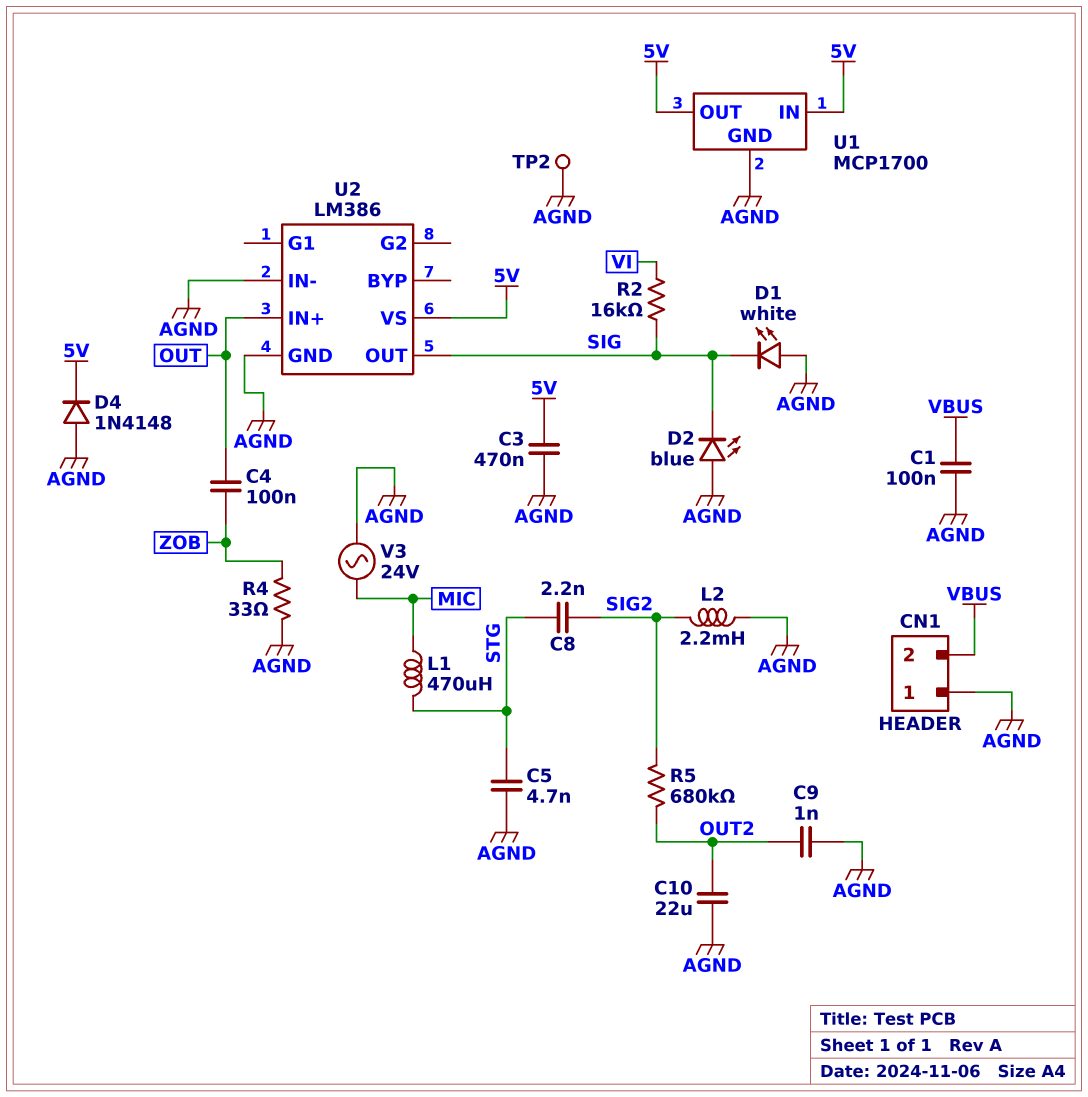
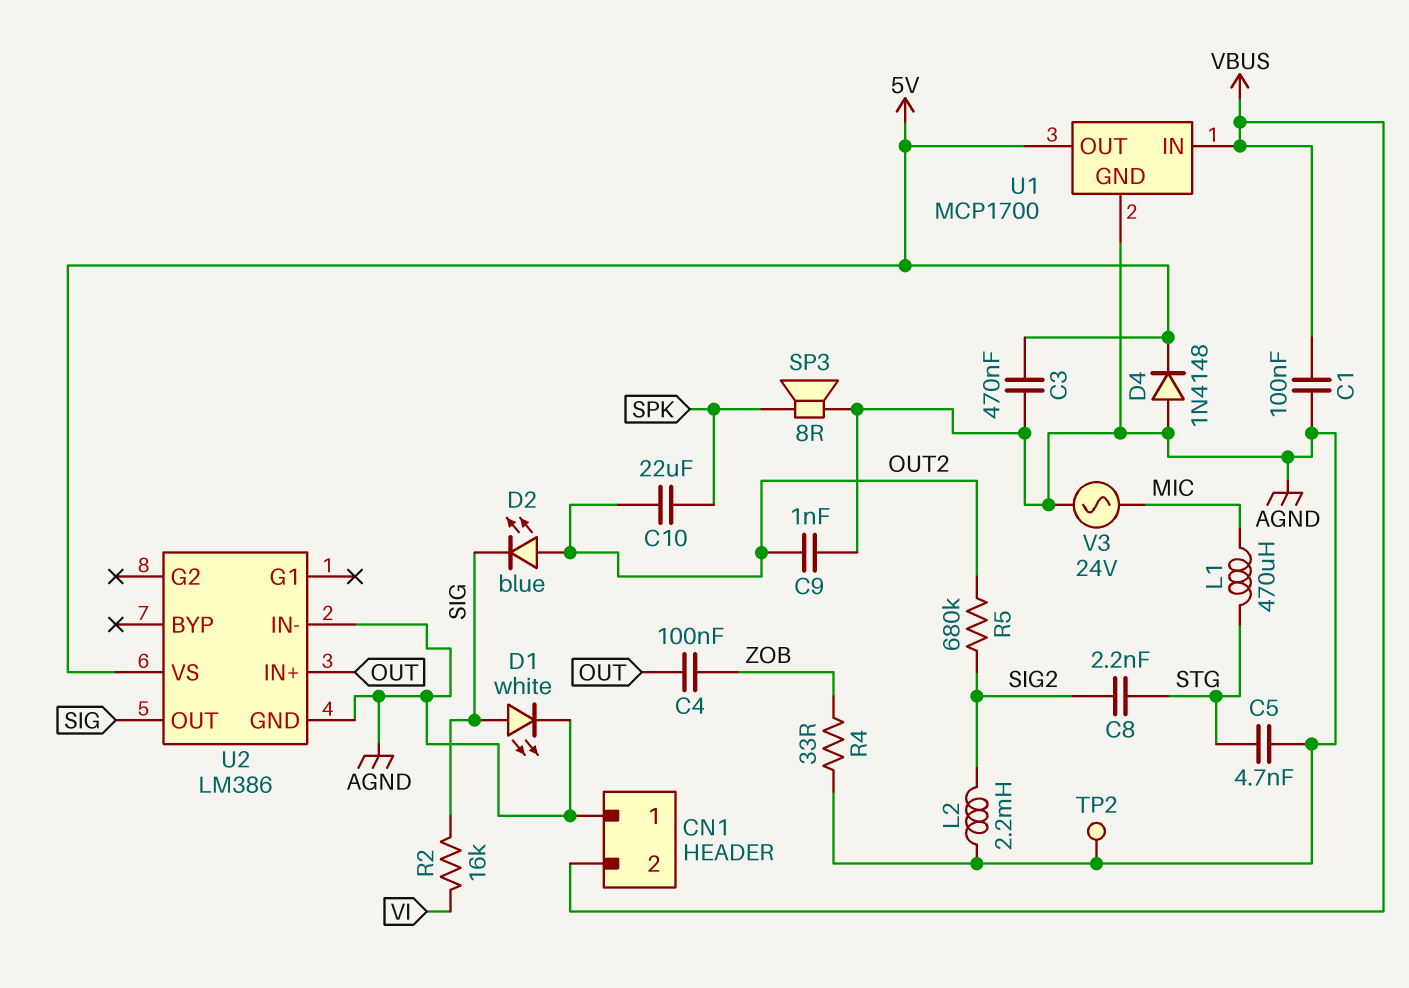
C10: 22uF (AGND, OUT2) -> 22uF (OUT2, SPK)
D1: LED white (A AGND, K SIG) -> LED white (A SIG, K AGND)
D2: LED blue (A AGND, K SIG) -> LED blue (A OUT2, K SIG)
SP3: none -> speaker 8R (AGND, SPK)
U1 pin IN: 5V -> VBUS

